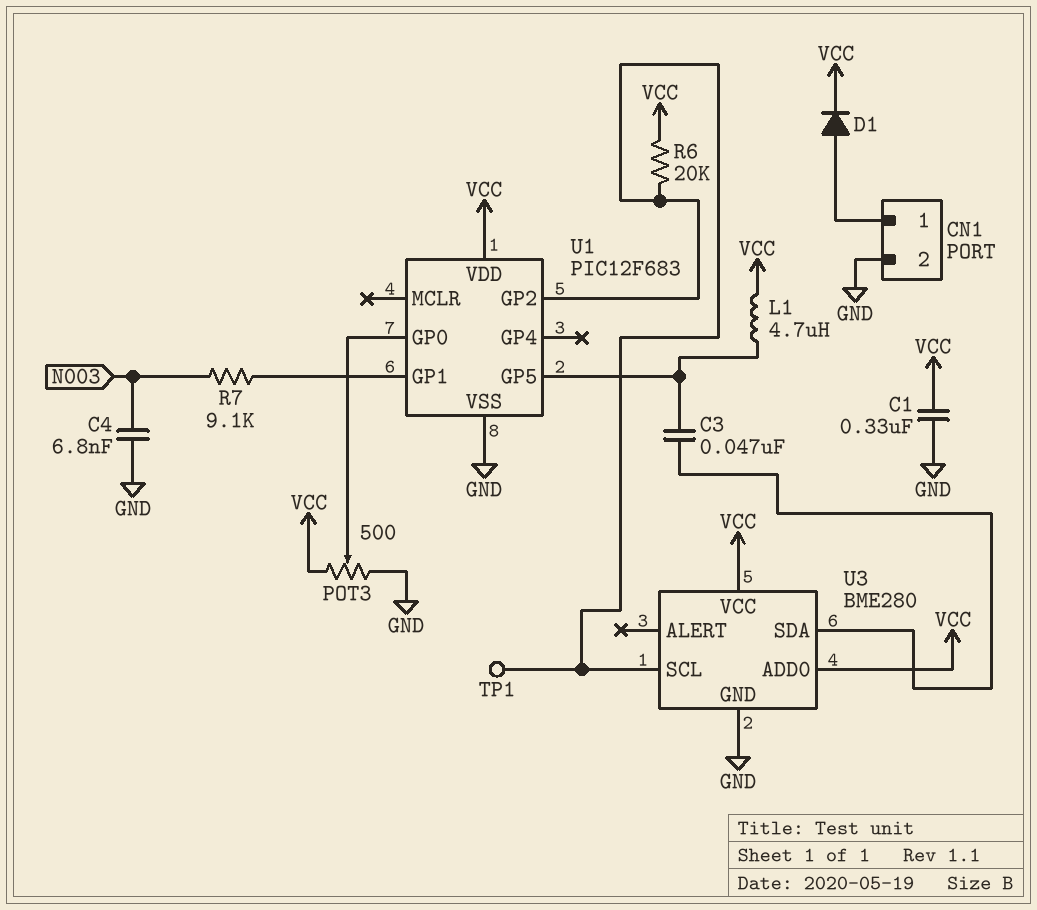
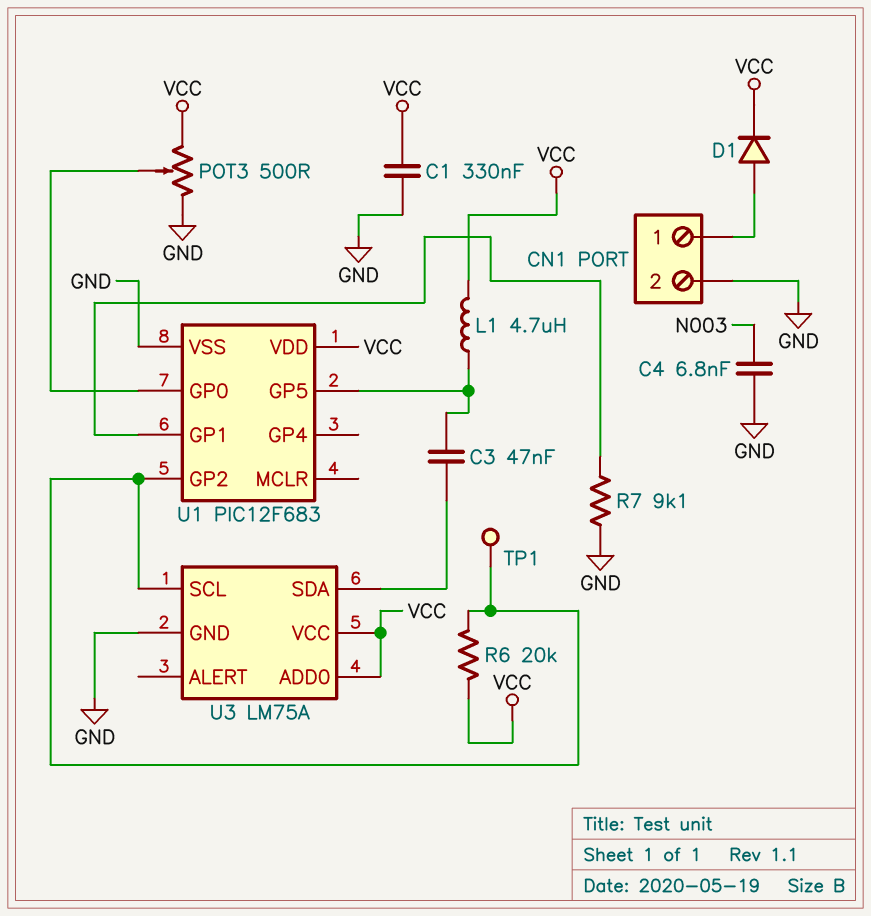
R7: 9.1k (N003, U1/GP1) -> 9.1k (GND, U1/GP1)
U3: BME280 -> LM75A

